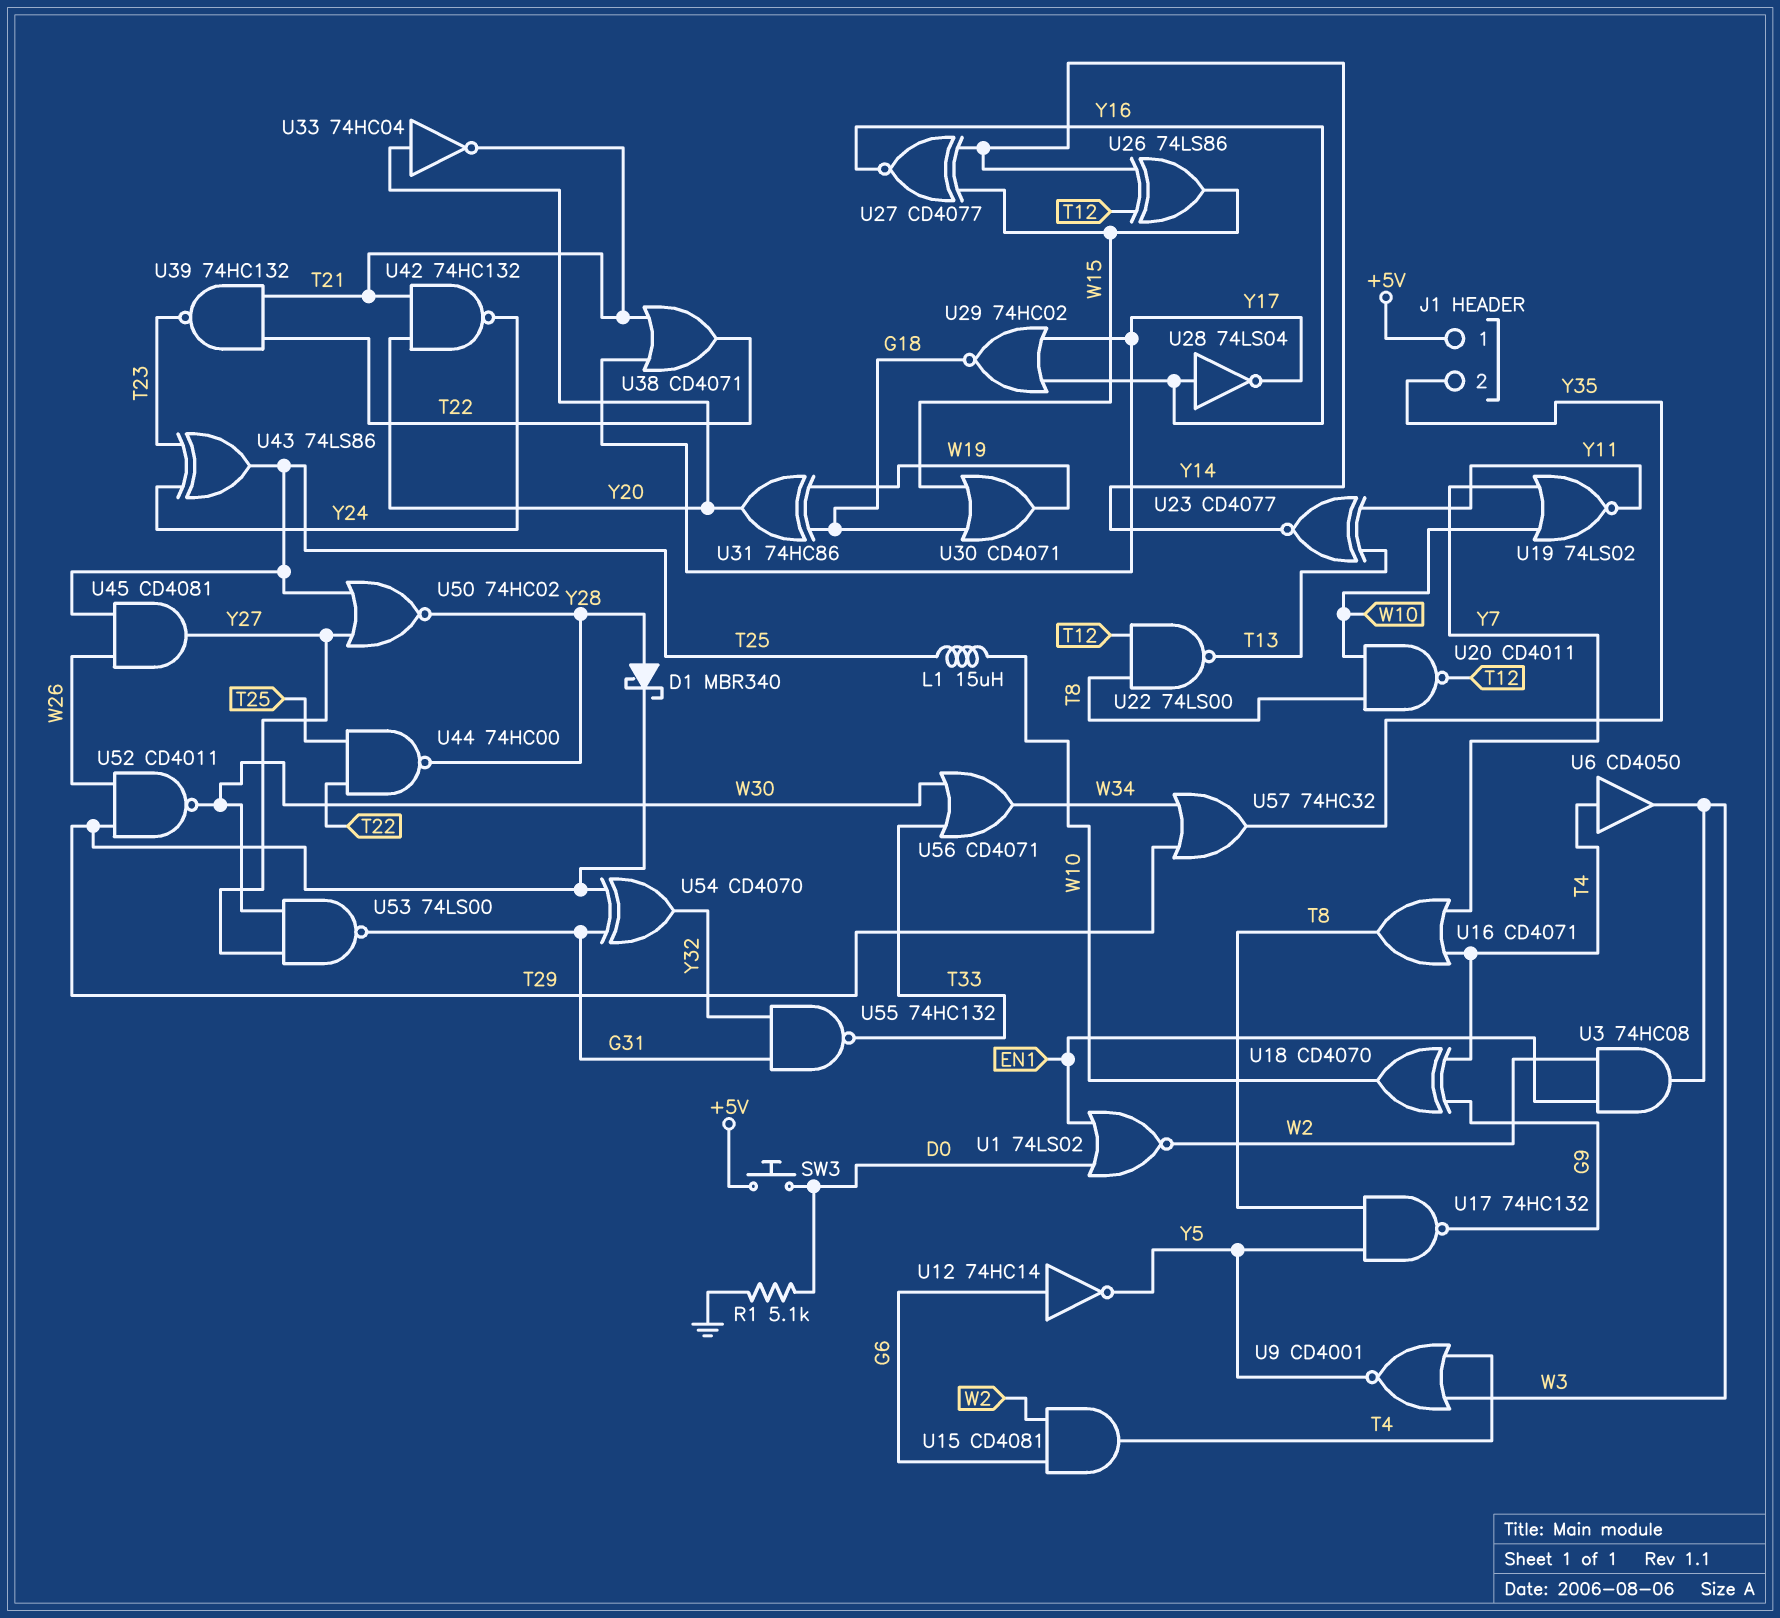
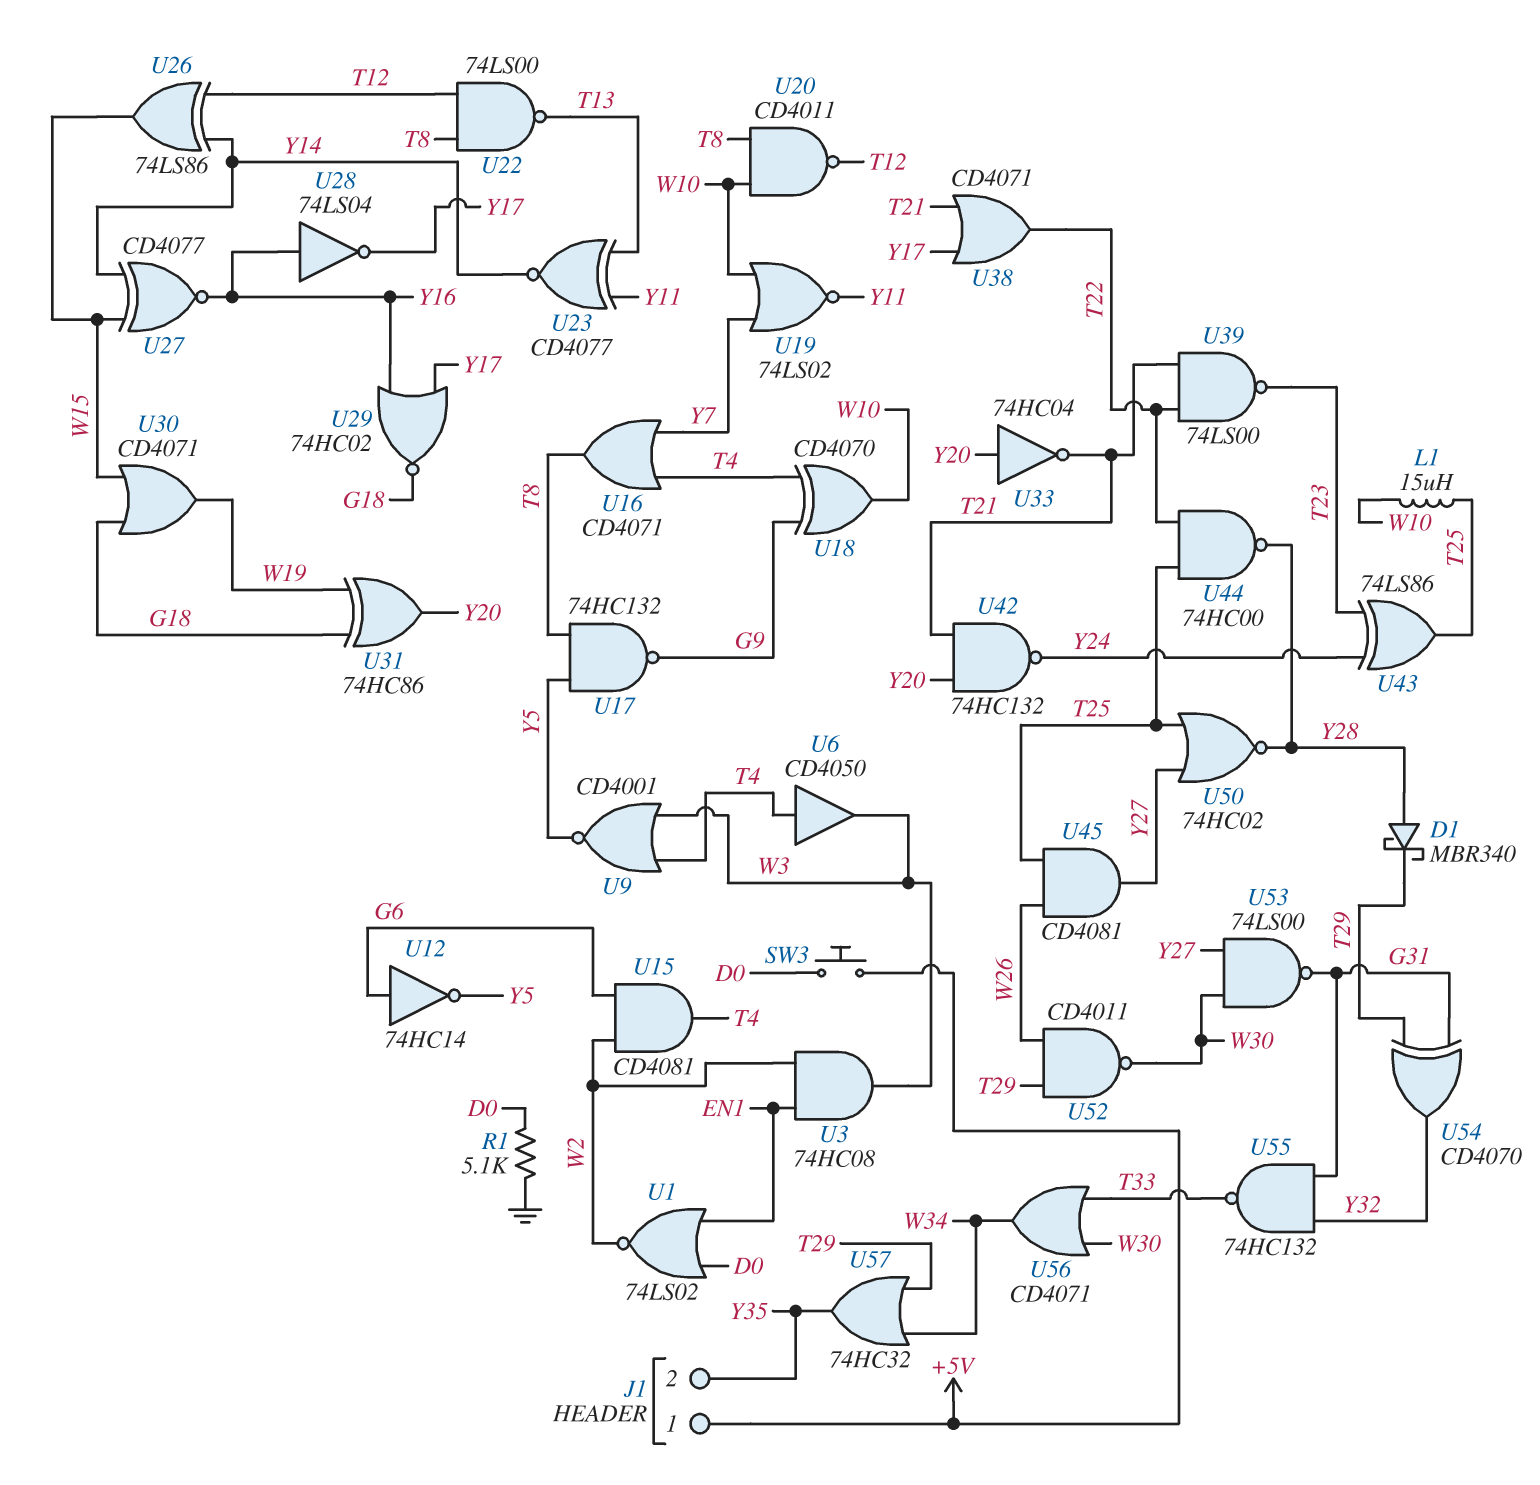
U39: NAND 74HC132 (in T21, in T22, out T23) -> NAND 74LS00 (in T21, in T22, out T23)

